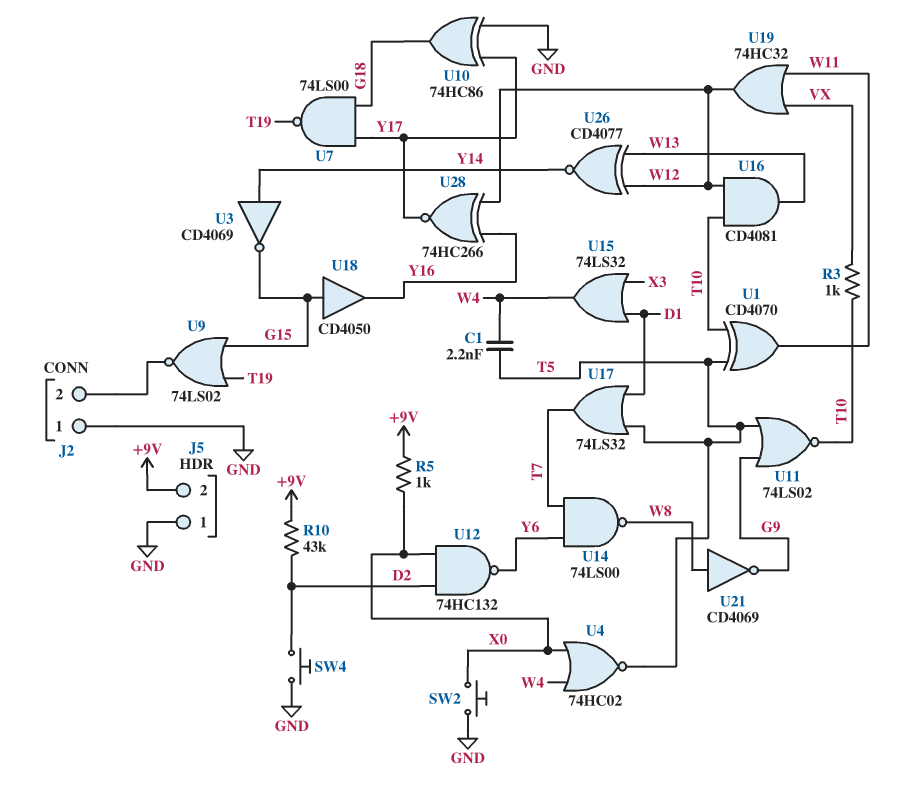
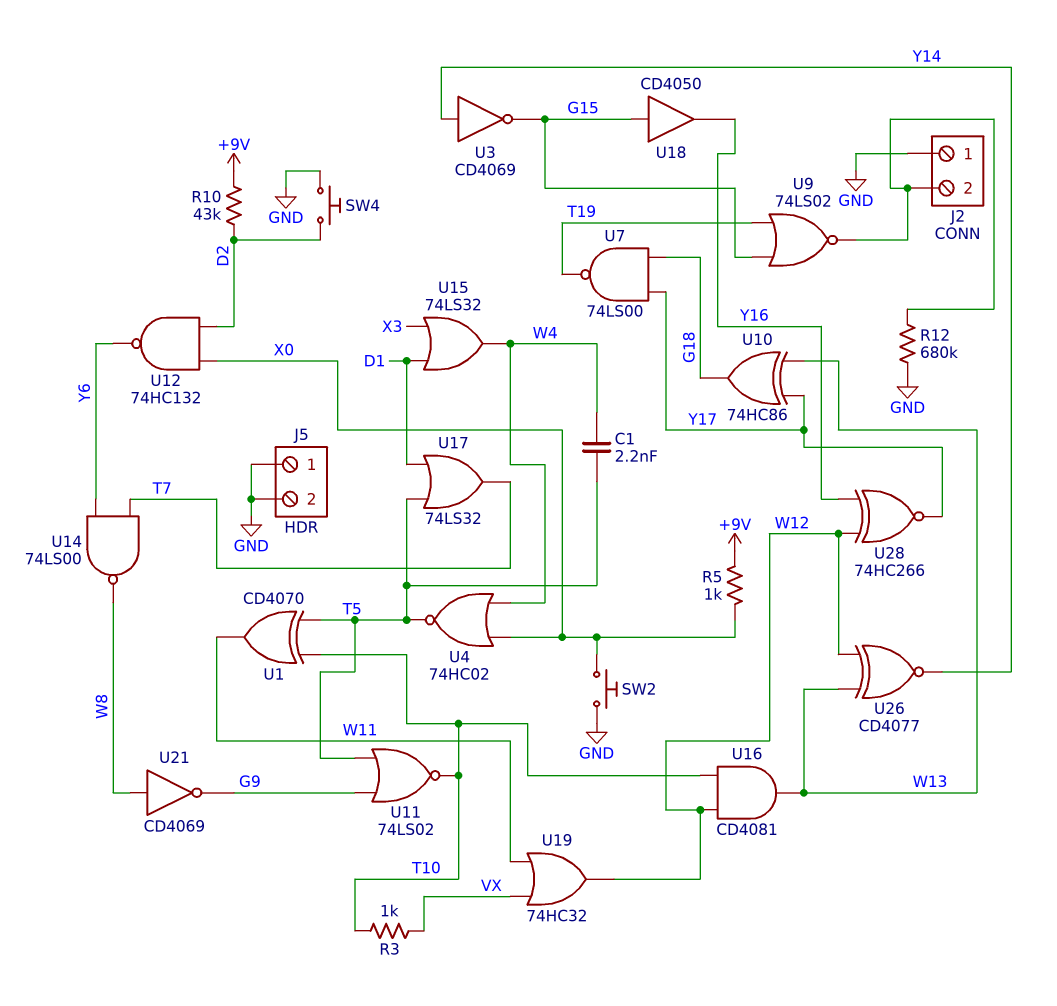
J5 pin 2: +9V -> GND
R12: none -> 680k (GND, J2/2)
U10: XOR 74HC86 (in GND, in Y17, out G18) -> XOR 74HC86 (in W13, in Y17, out G18)

